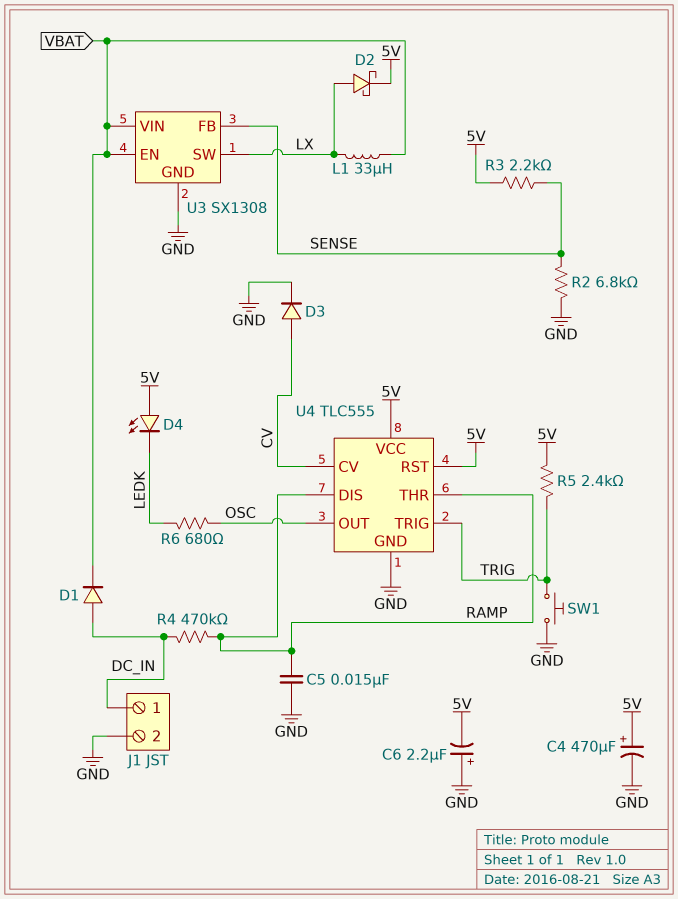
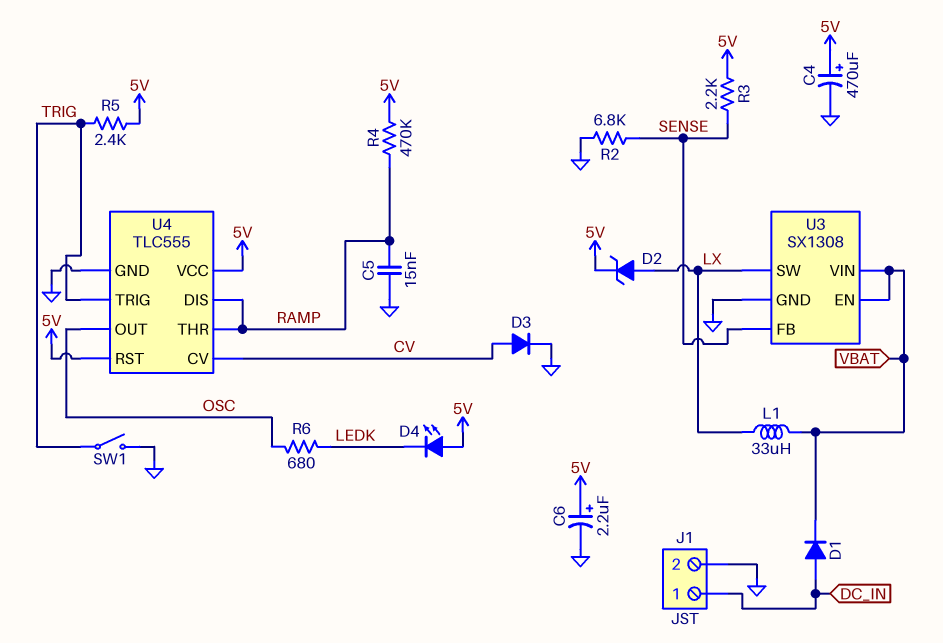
C6: 2.2uF (plus GND, minus 5V) -> 2.2uF (plus 5V, minus GND)
D2: schottky (A LX, K 5V) -> zener (A LX, K 5V)
R4: 470k (DC_IN, RAMP) -> 470k (5V, RAMP)
SW1: button (GND, TRIG) -> switch (GND, TRIG)

